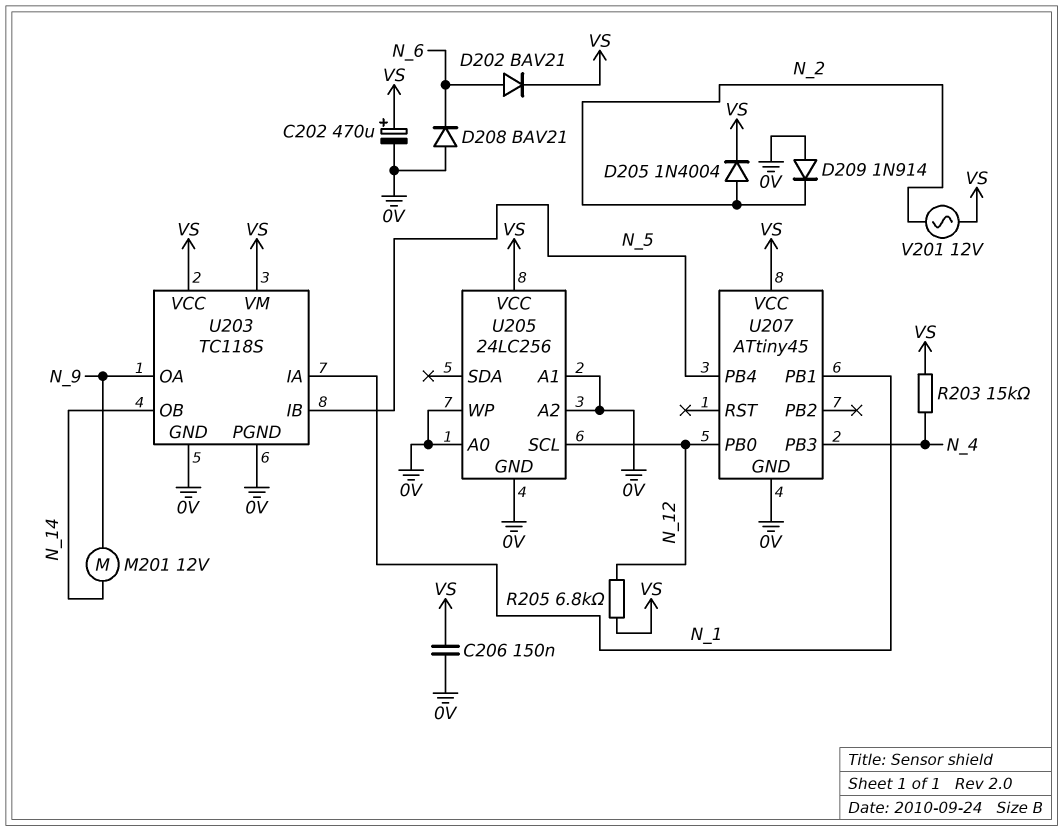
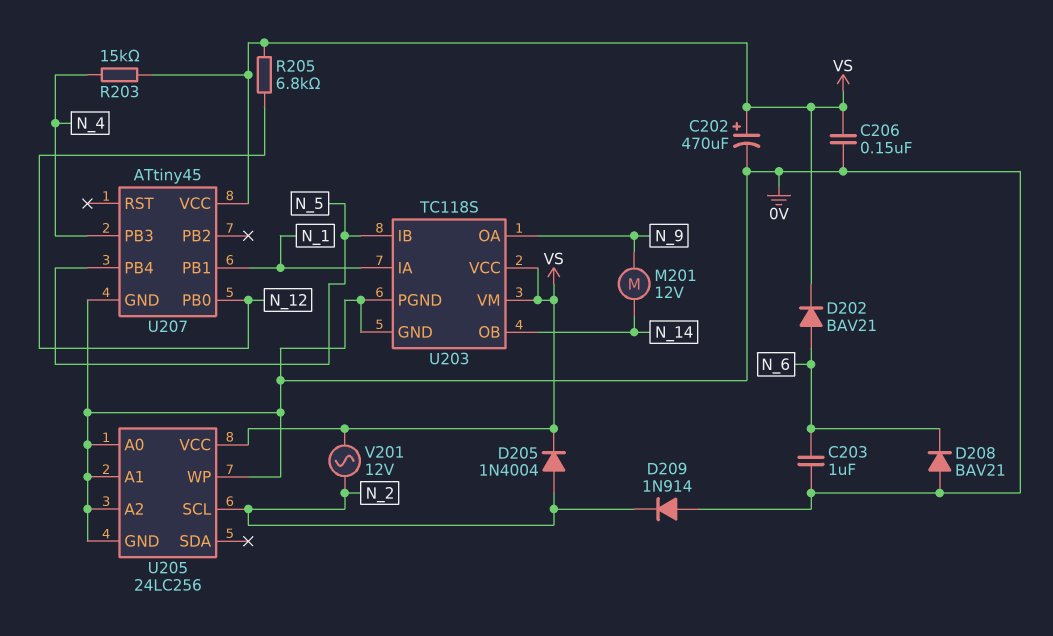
C203: none -> 1uF (0V, N_6)
U205 pin SCL: N_12 -> N_2

